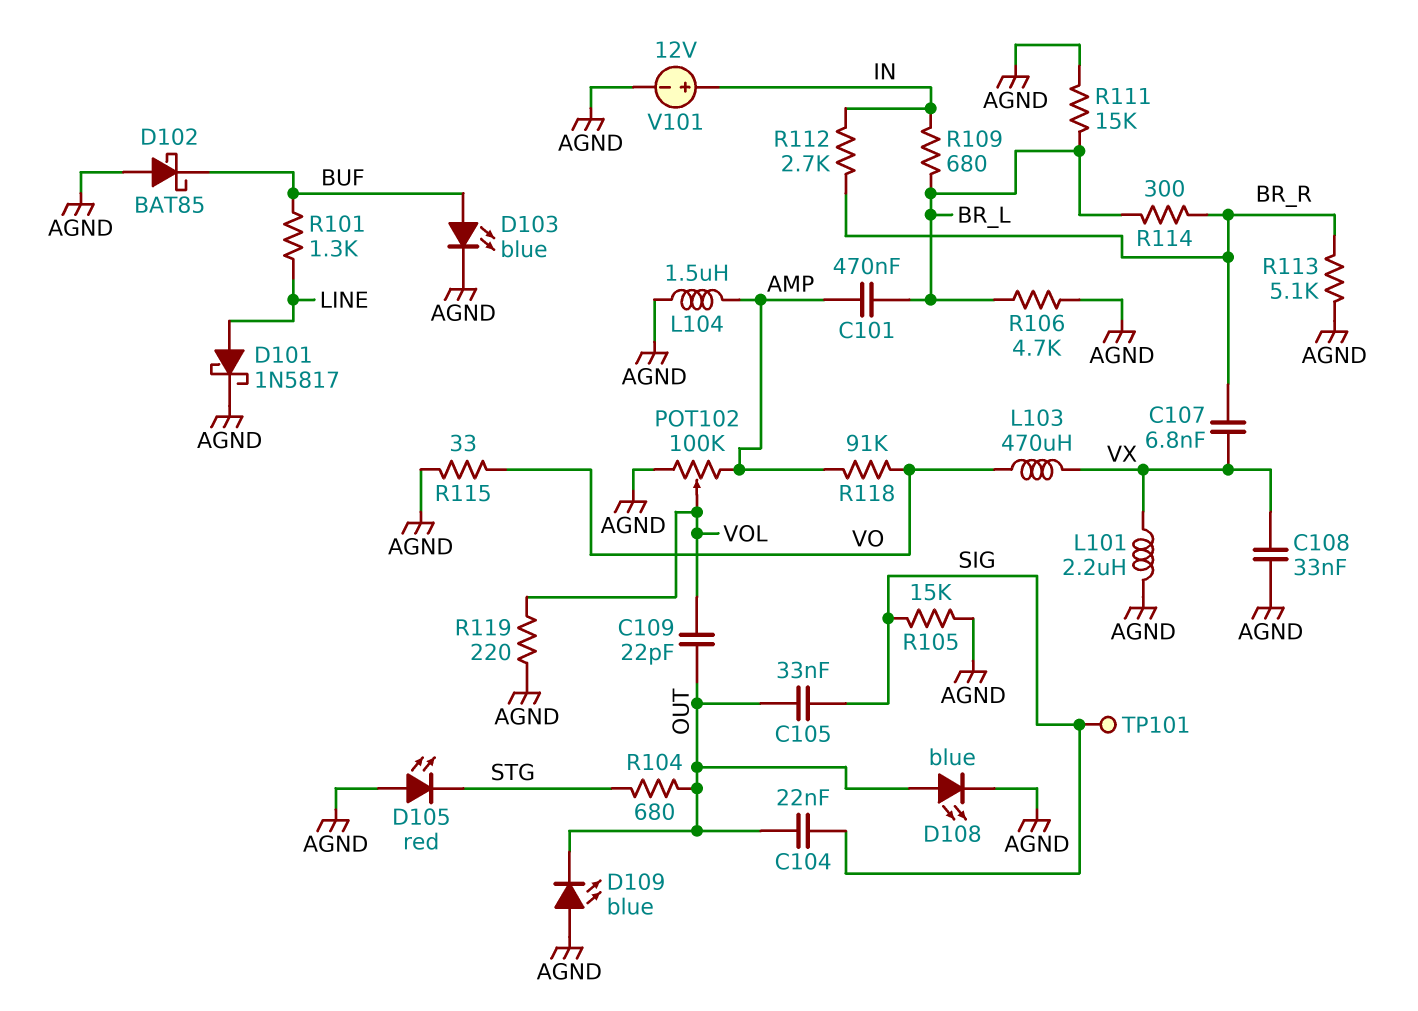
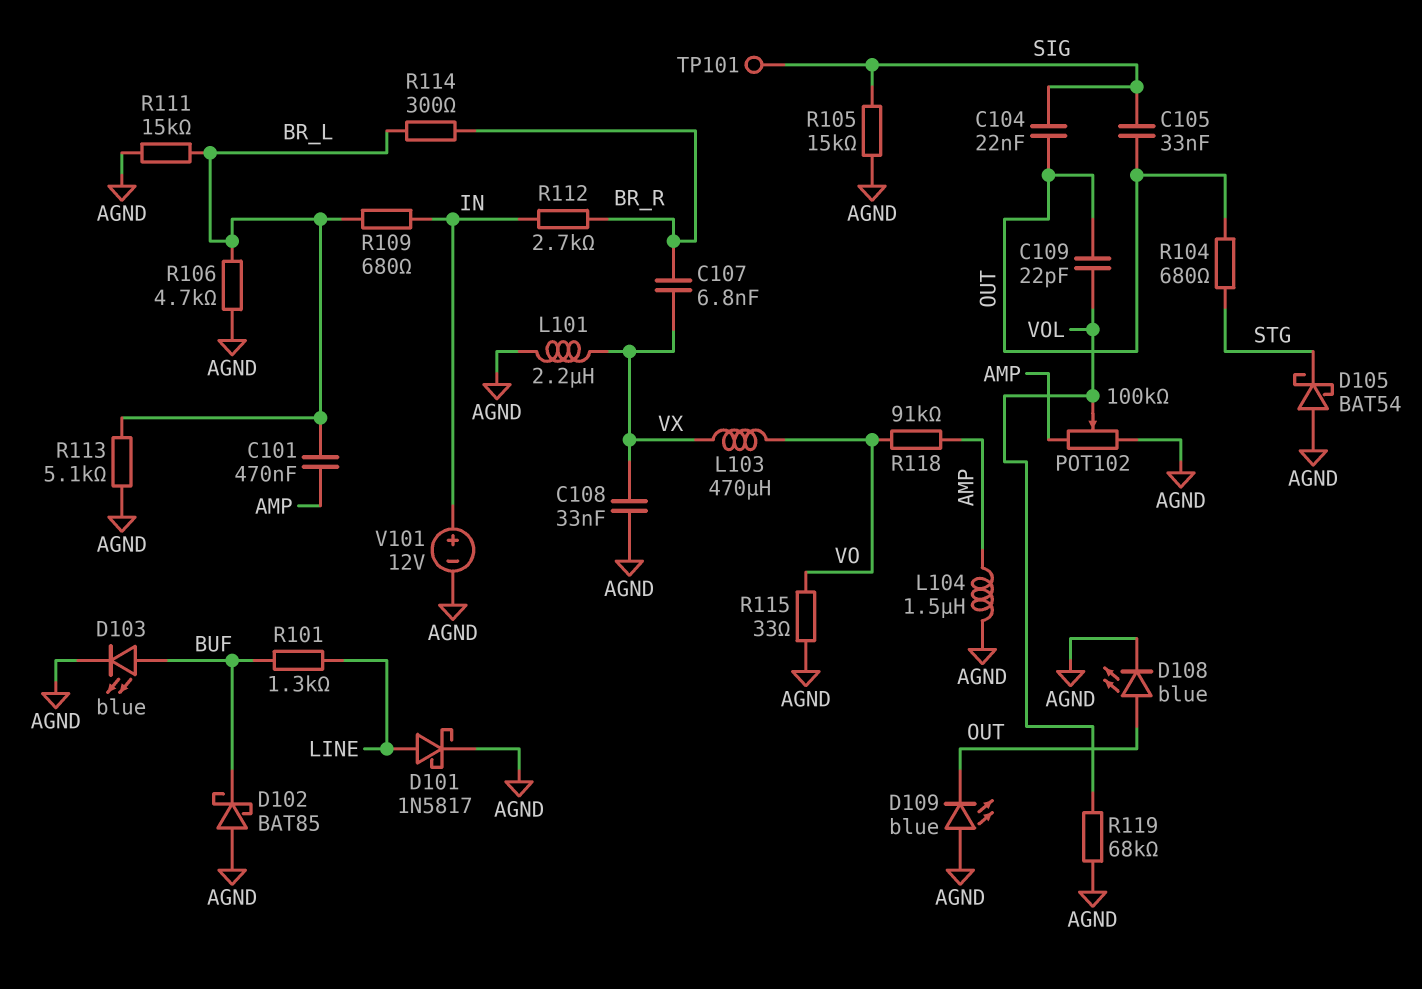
D105: LED red (A AGND, K STG) -> schottky BAT54 (A AGND, K STG)
R113: 5.1k (AGND, BR_R) -> 5.1k (AGND, BR_L)
R119: 220 (AGND, VOL) -> 68k (AGND, VOL)

